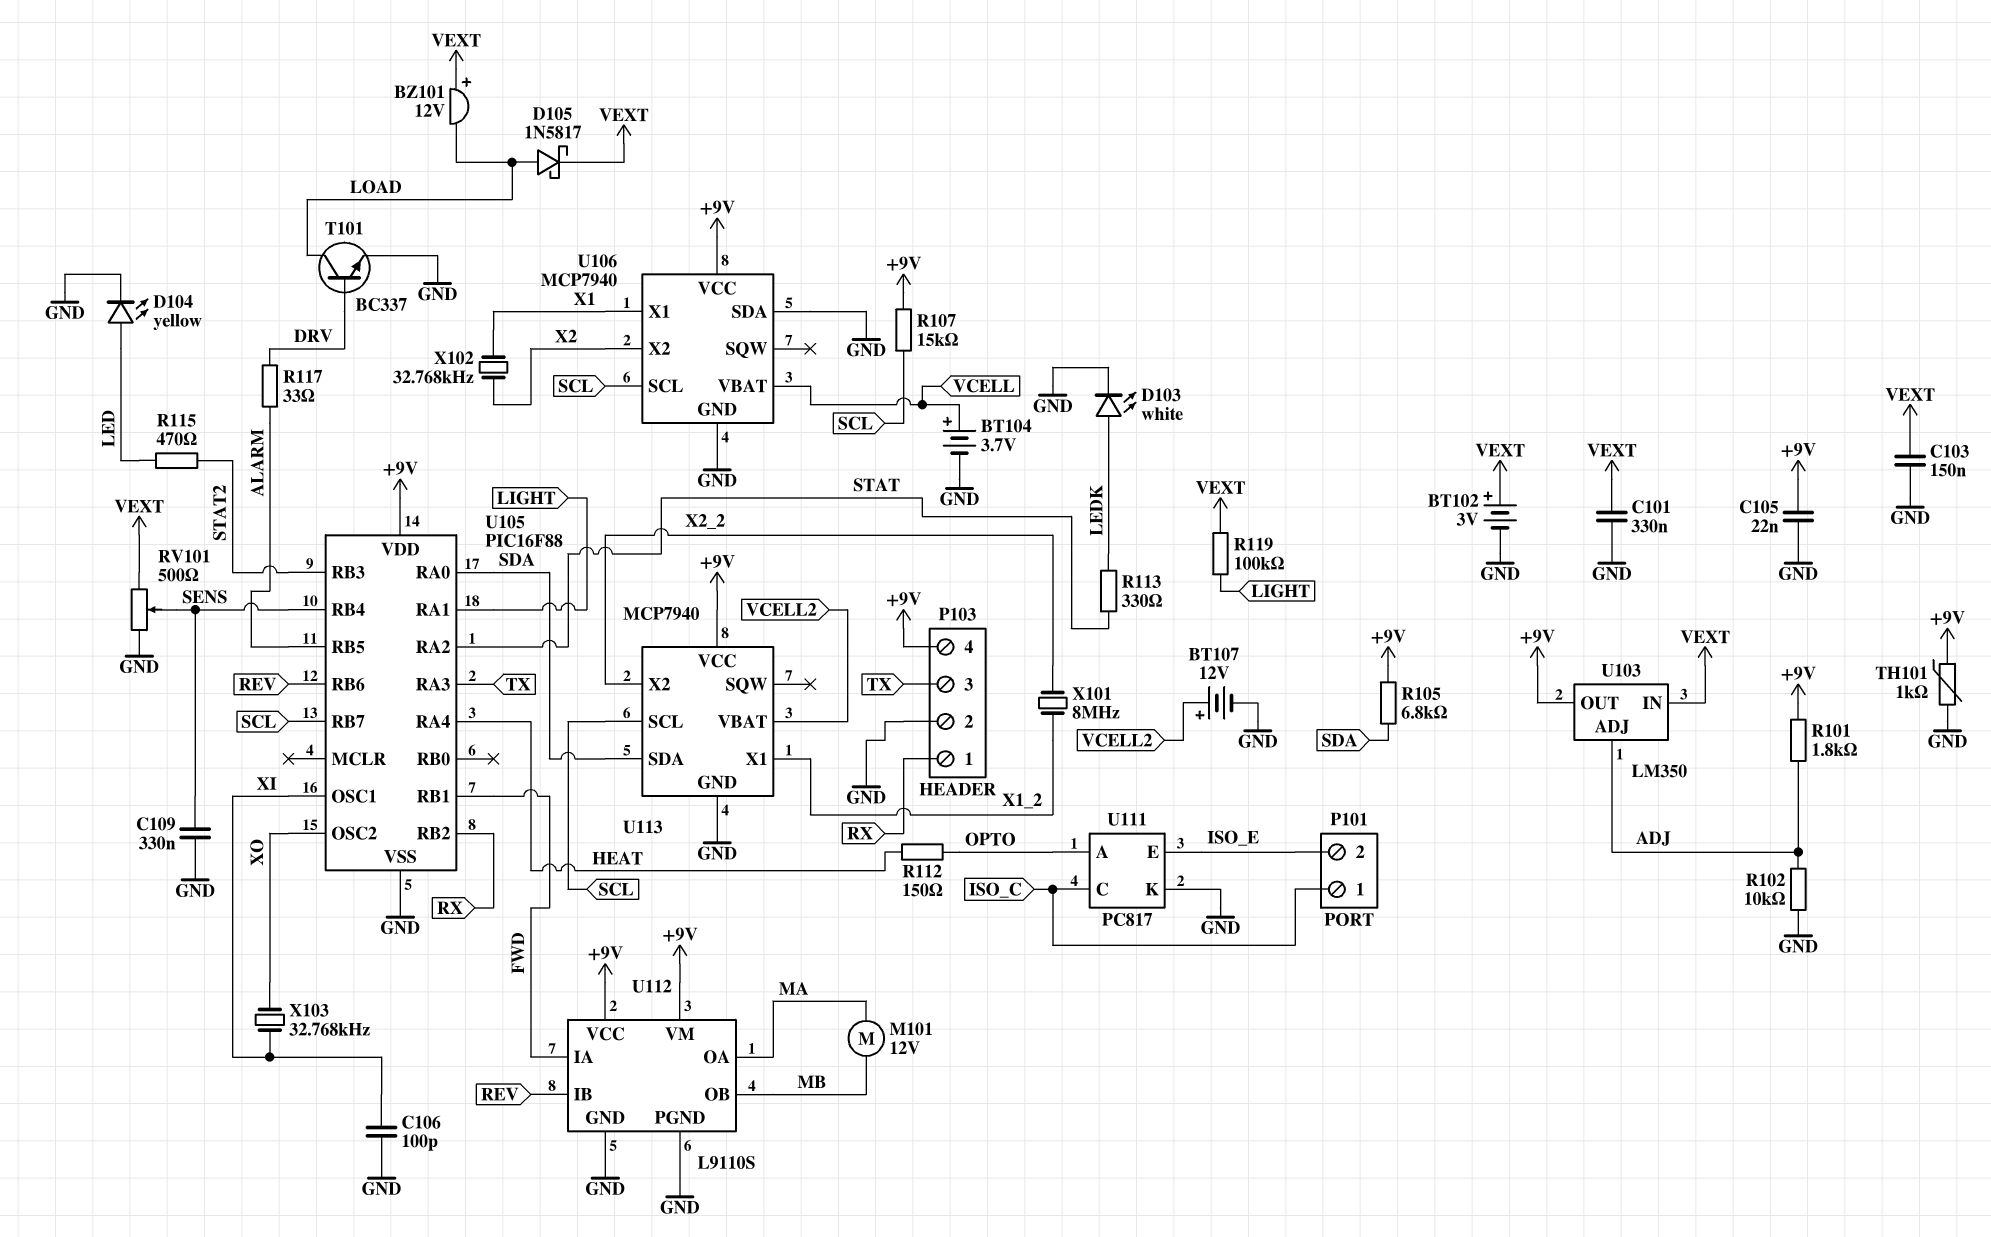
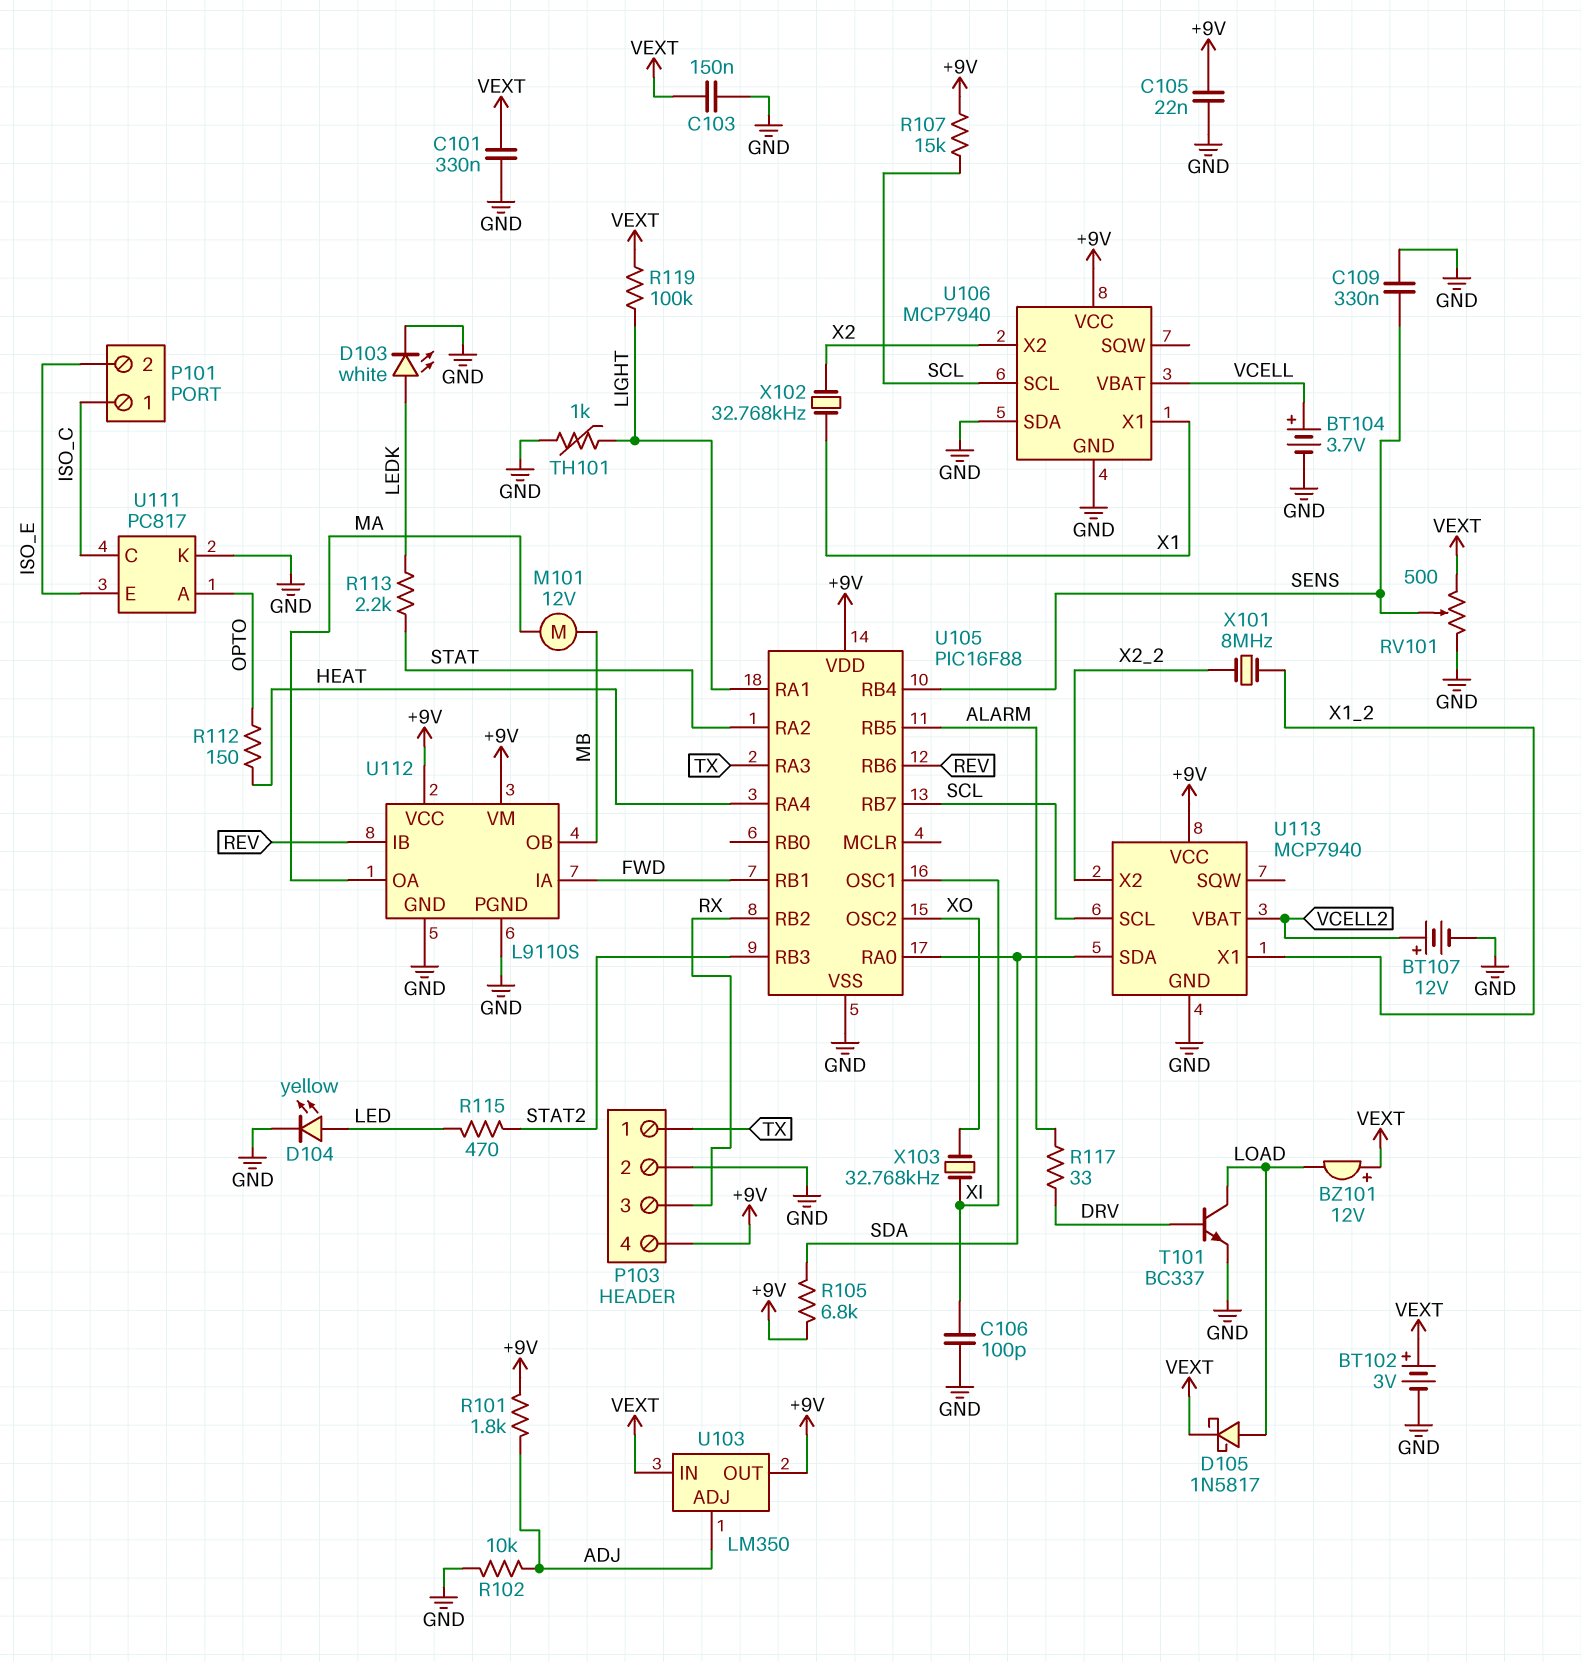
P103 pin 1: RX -> TX
P103 pin 3: TX -> RX
R113: 330 (LEDK, STAT) -> 2.2k (LEDK, STAT)
TH101: 1k (+9V, GND) -> 1k (GND, LIGHT)

